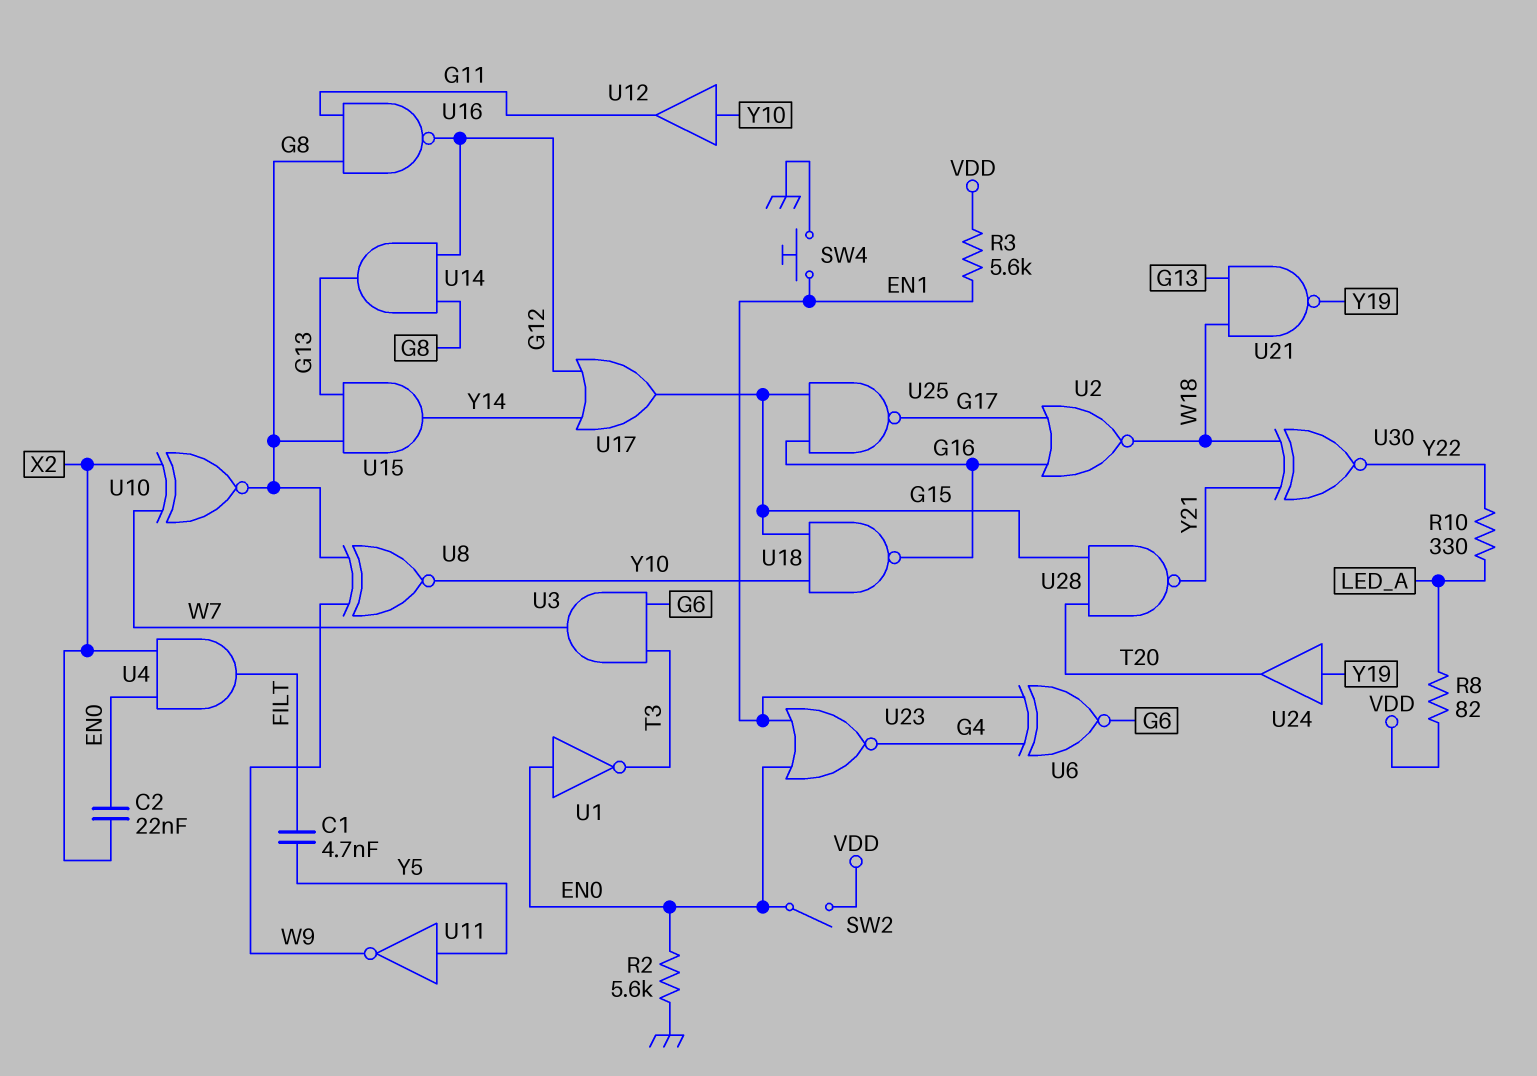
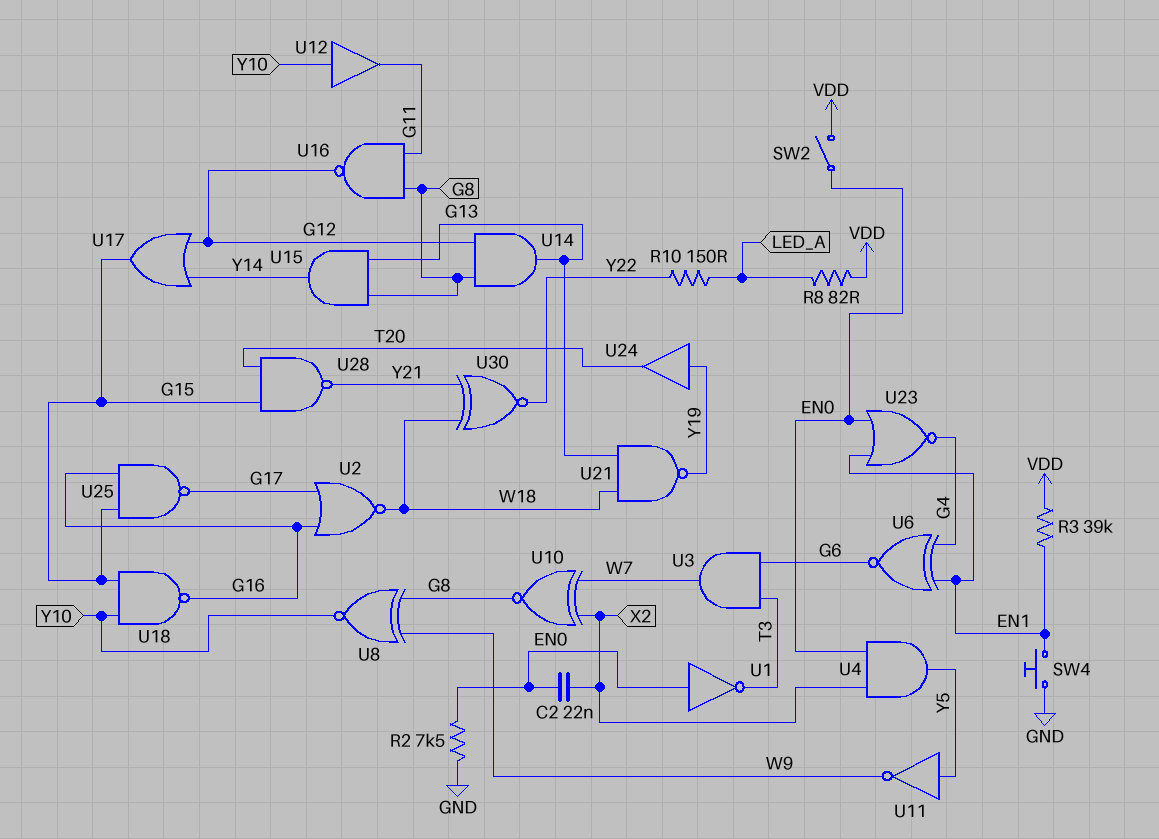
C1: 4.7nF (FILT, Y5) -> none
R2: 5.6k (EN0, GND) -> 7.5k (EN0, GND)
R3: 5.6k (EN1, VDD) -> 39k (EN1, VDD)
R10: 330 (LED_A, Y22) -> 150 (LED_A, Y22)
U4: AND (in EN0, in X2, out FILT) -> AND (in EN0, in X2, out Y5)

